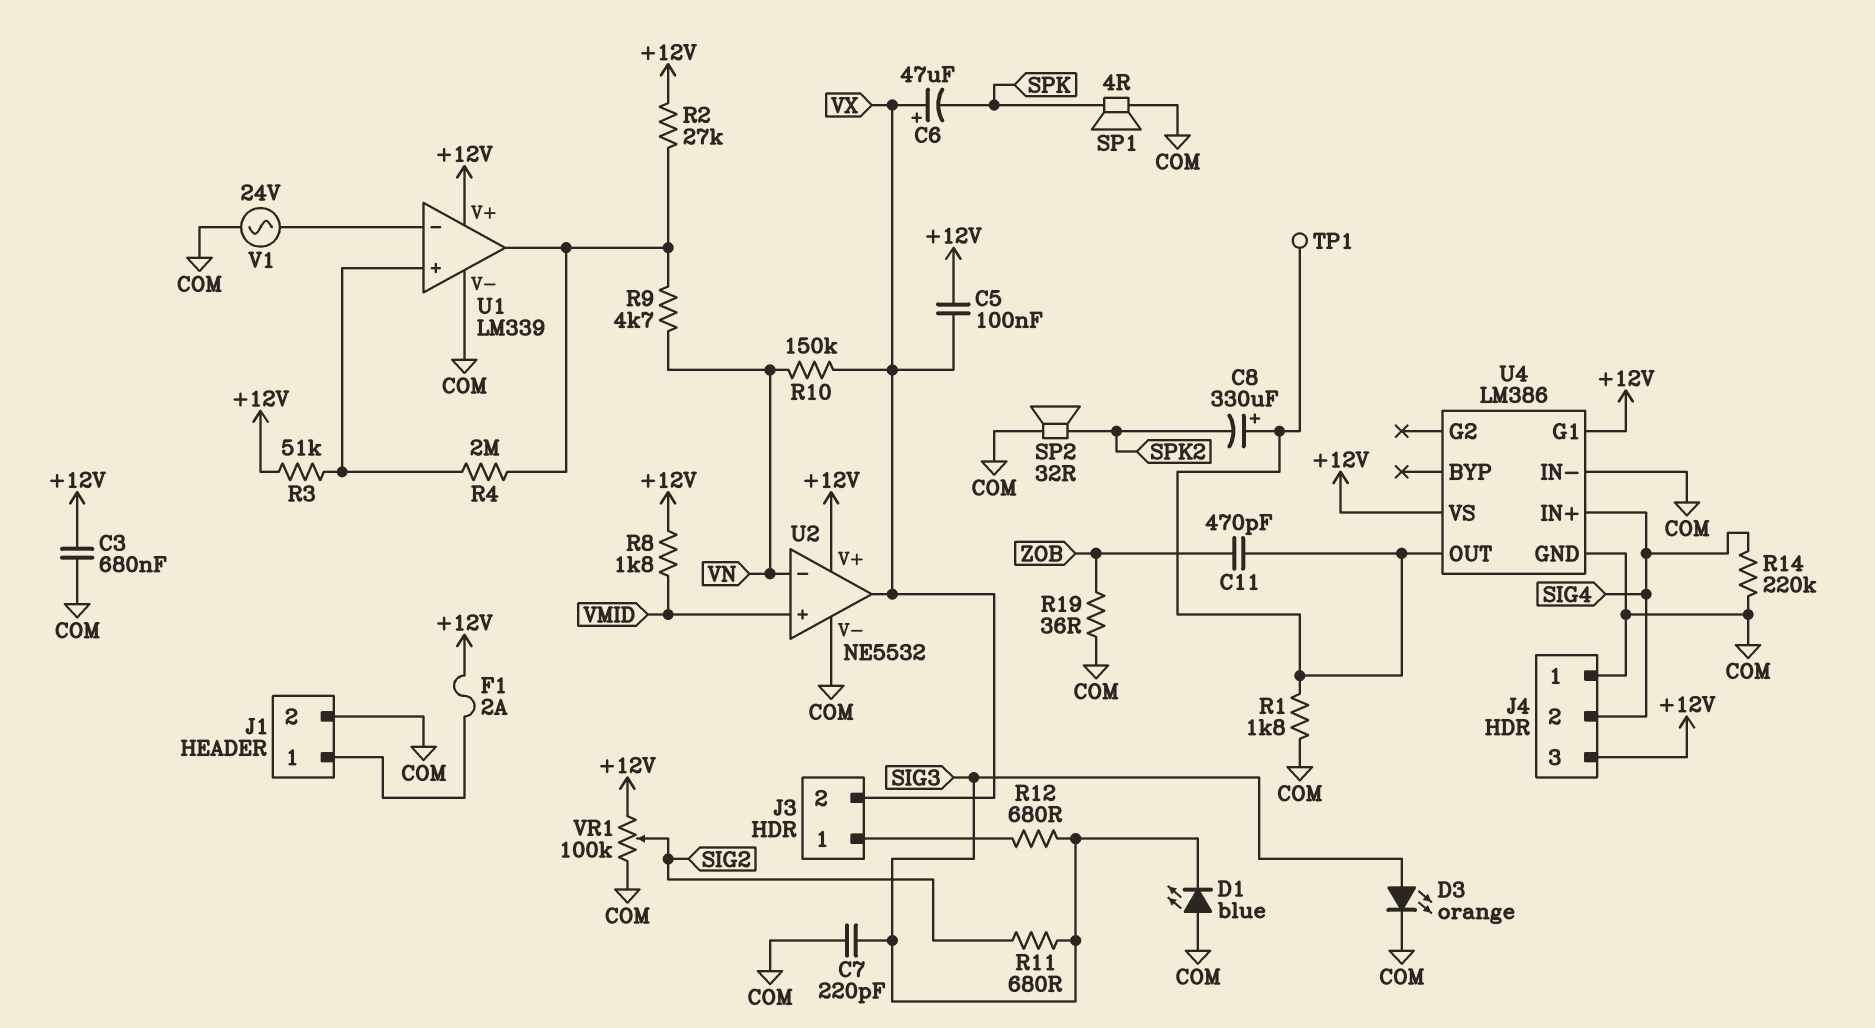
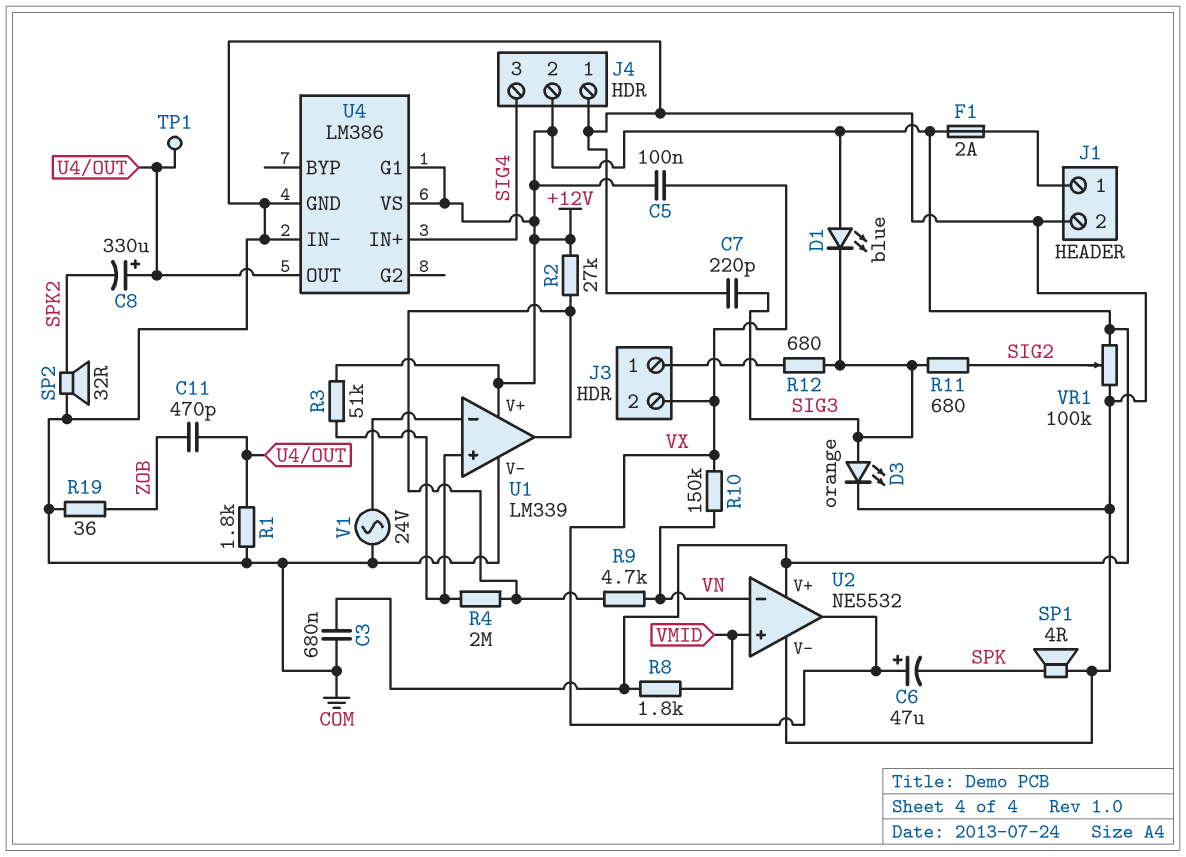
D1: LED blue (A COM, K SIG3) -> LED blue (A +12V, K SIG3)
J4 pin 2: SIG4 -> +12V
J4 pin 3: +12V -> SIG4
R14: 220k (COM, SIG4) -> none

